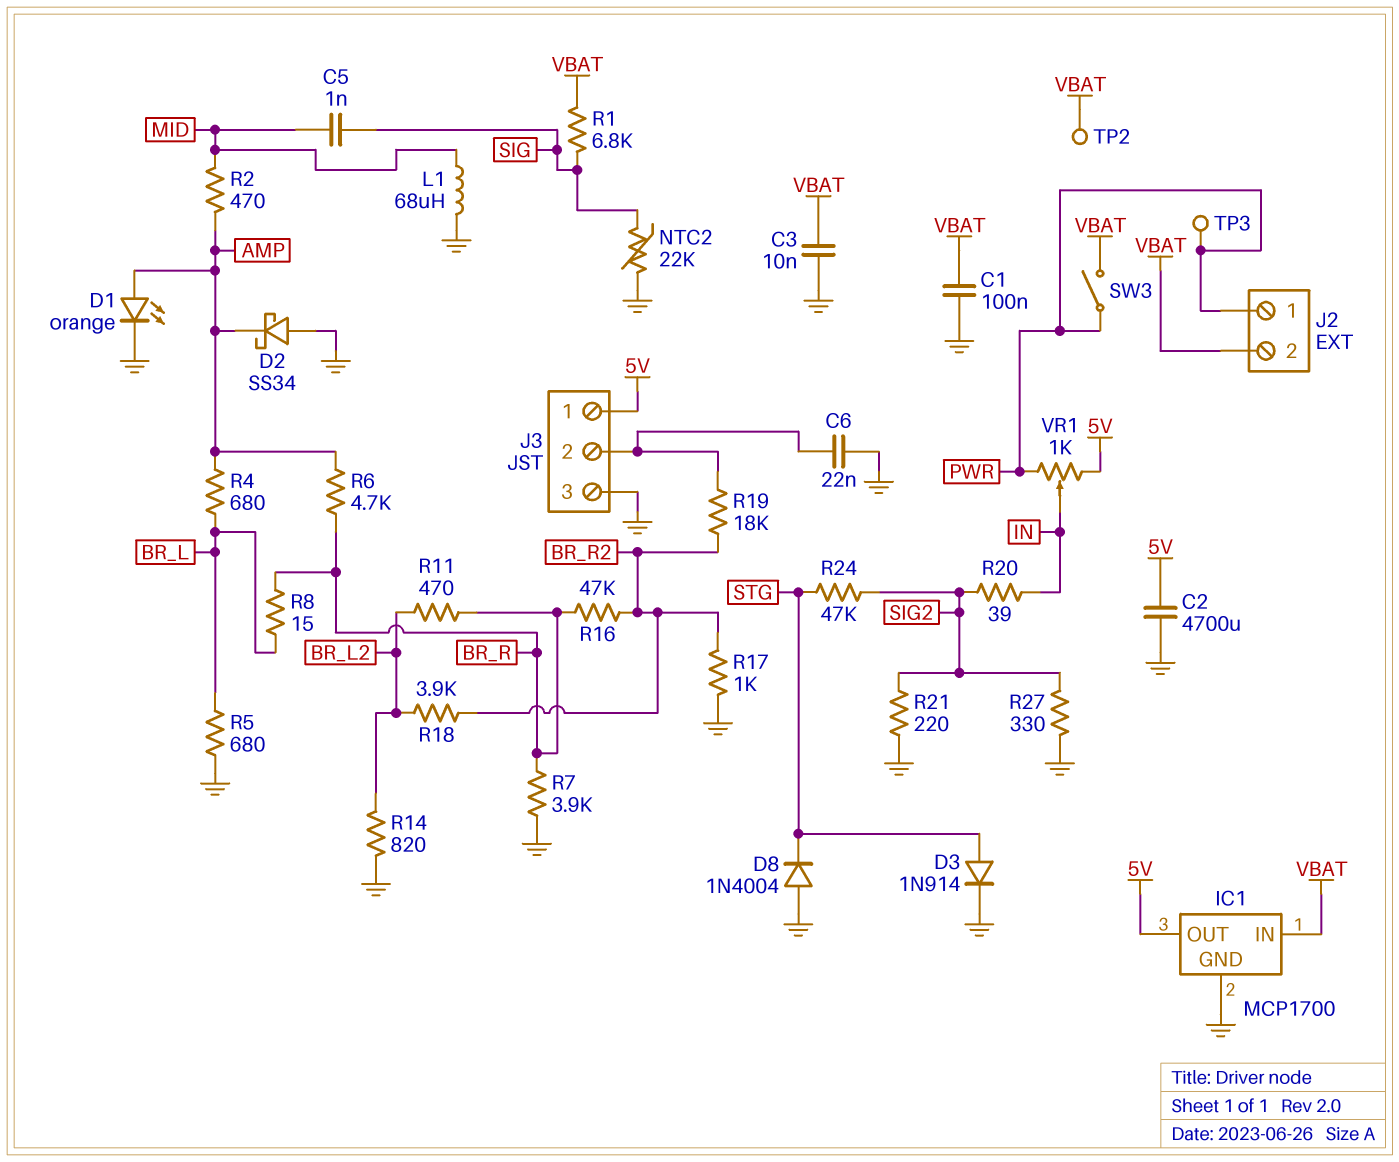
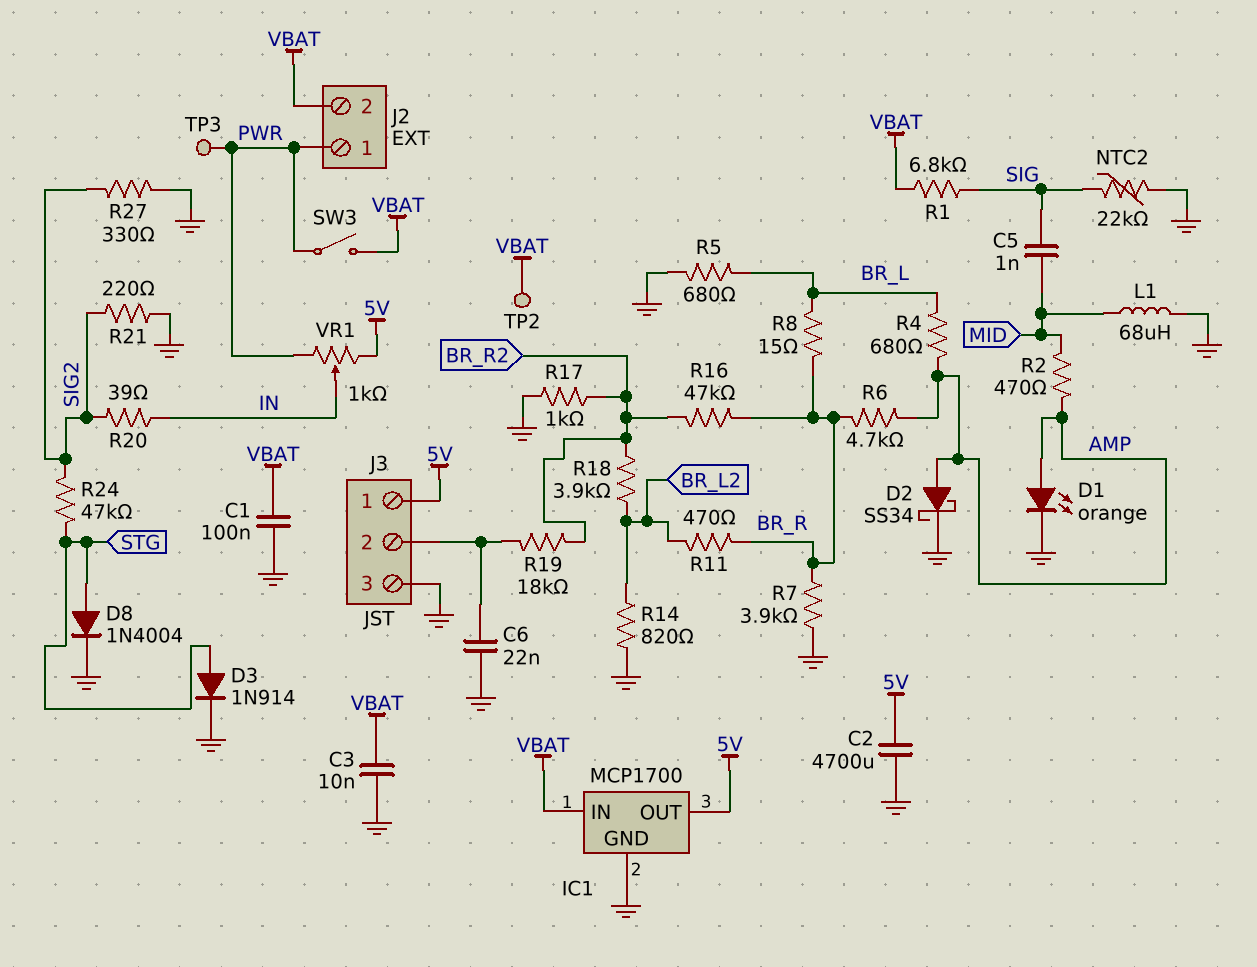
D2: schottky SS34 (A GND, K AMP) -> schottky SS34 (A AMP, K GND)
D8: diode 1N4004 (A GND, K STG) -> diode 1N4004 (A STG, K GND)

